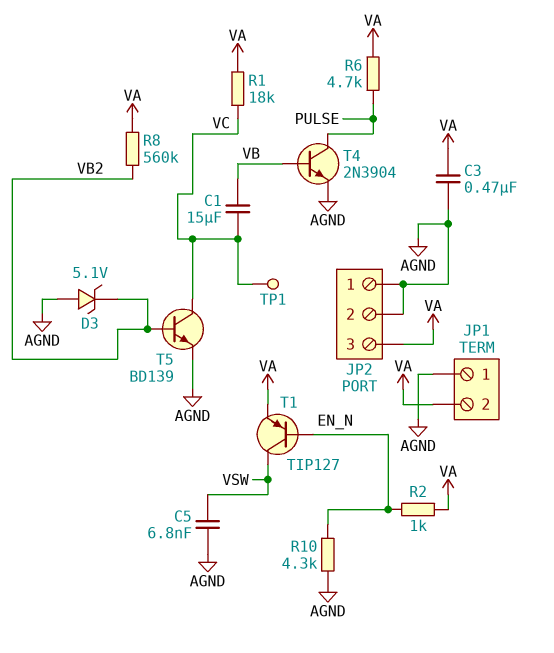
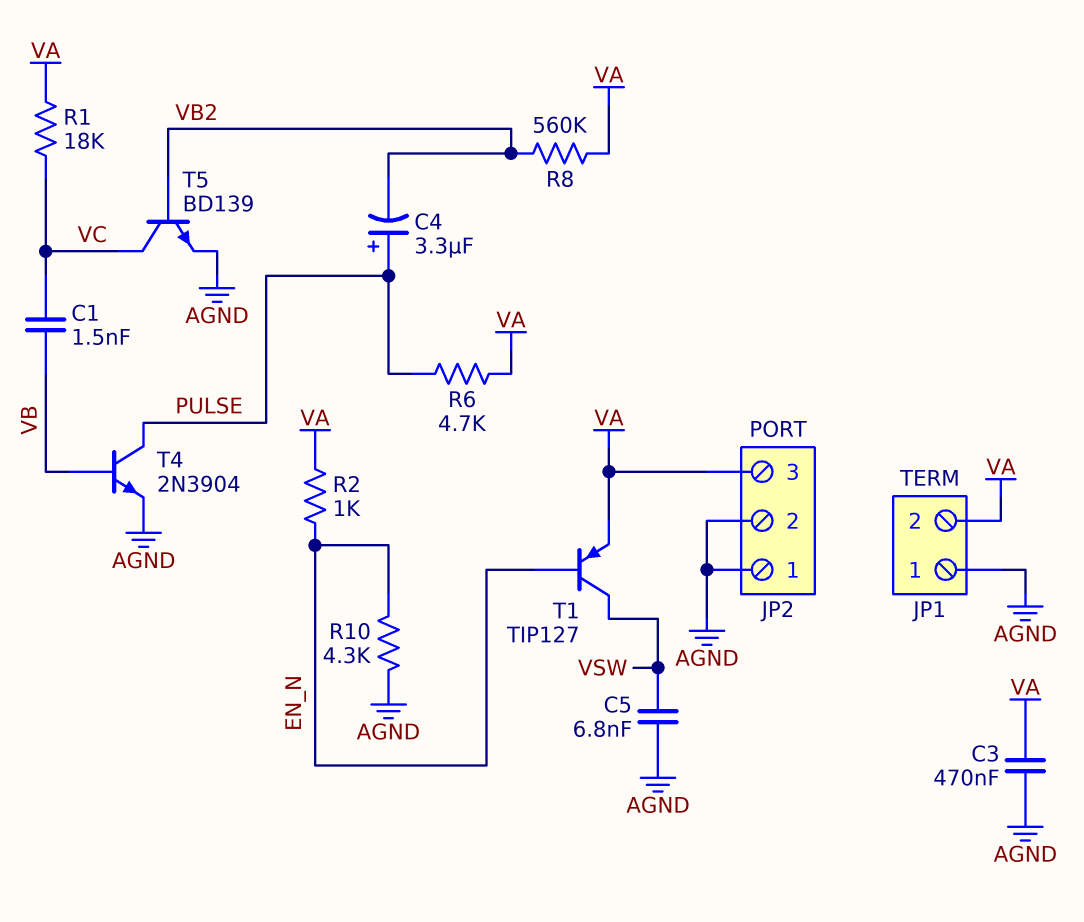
C1: 15uF (VB, VC) -> 1.5nF (VB, VC)
C4: none -> 3.3uF (plus PULSE, minus VB2)
D3: zener 5.1V (A AGND, K VB2) -> none
TP1: test point (VC) -> none

